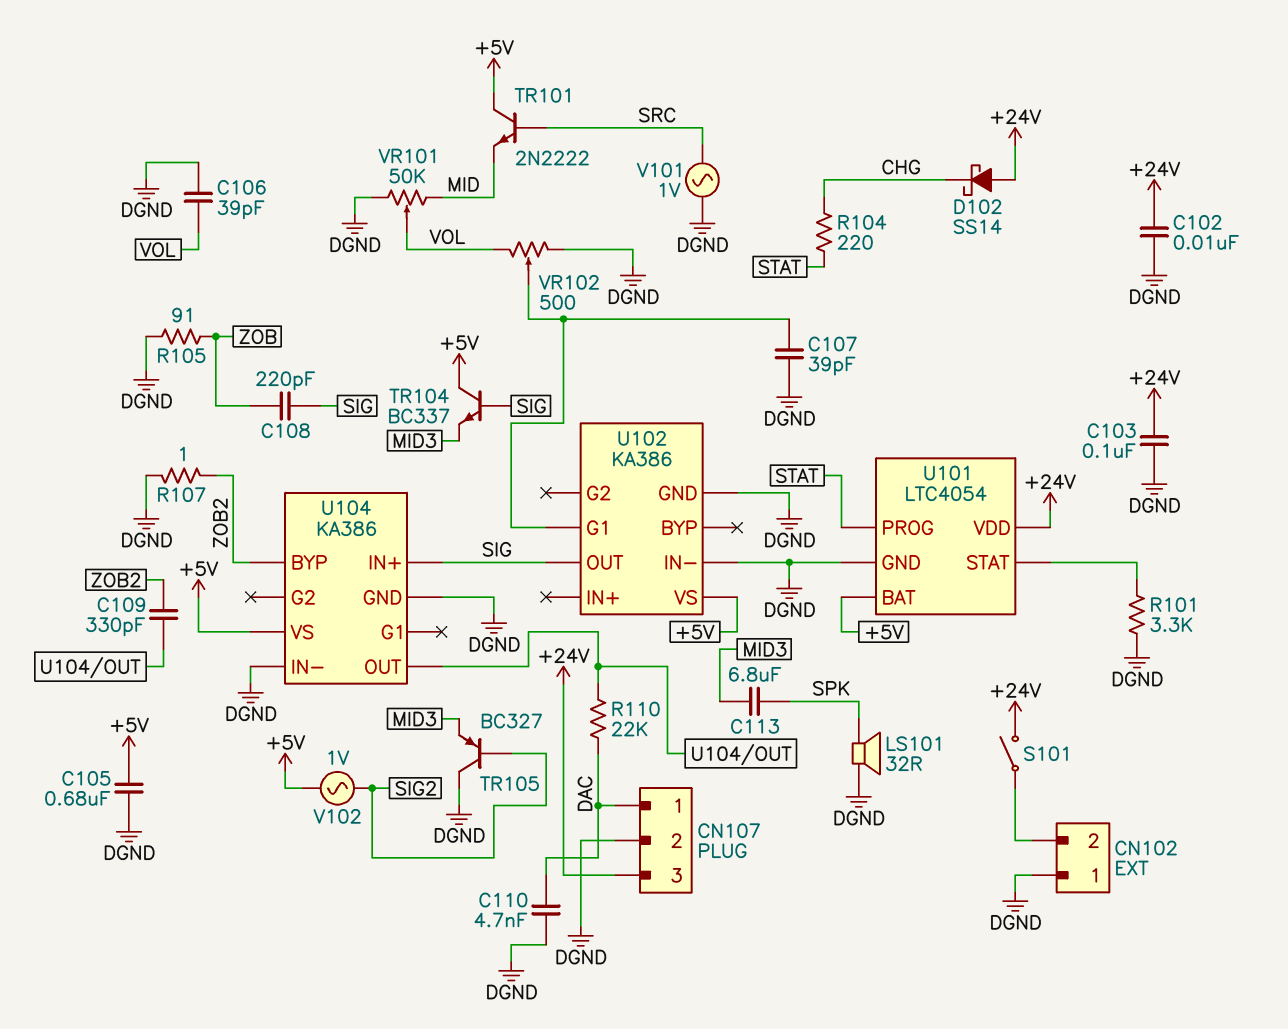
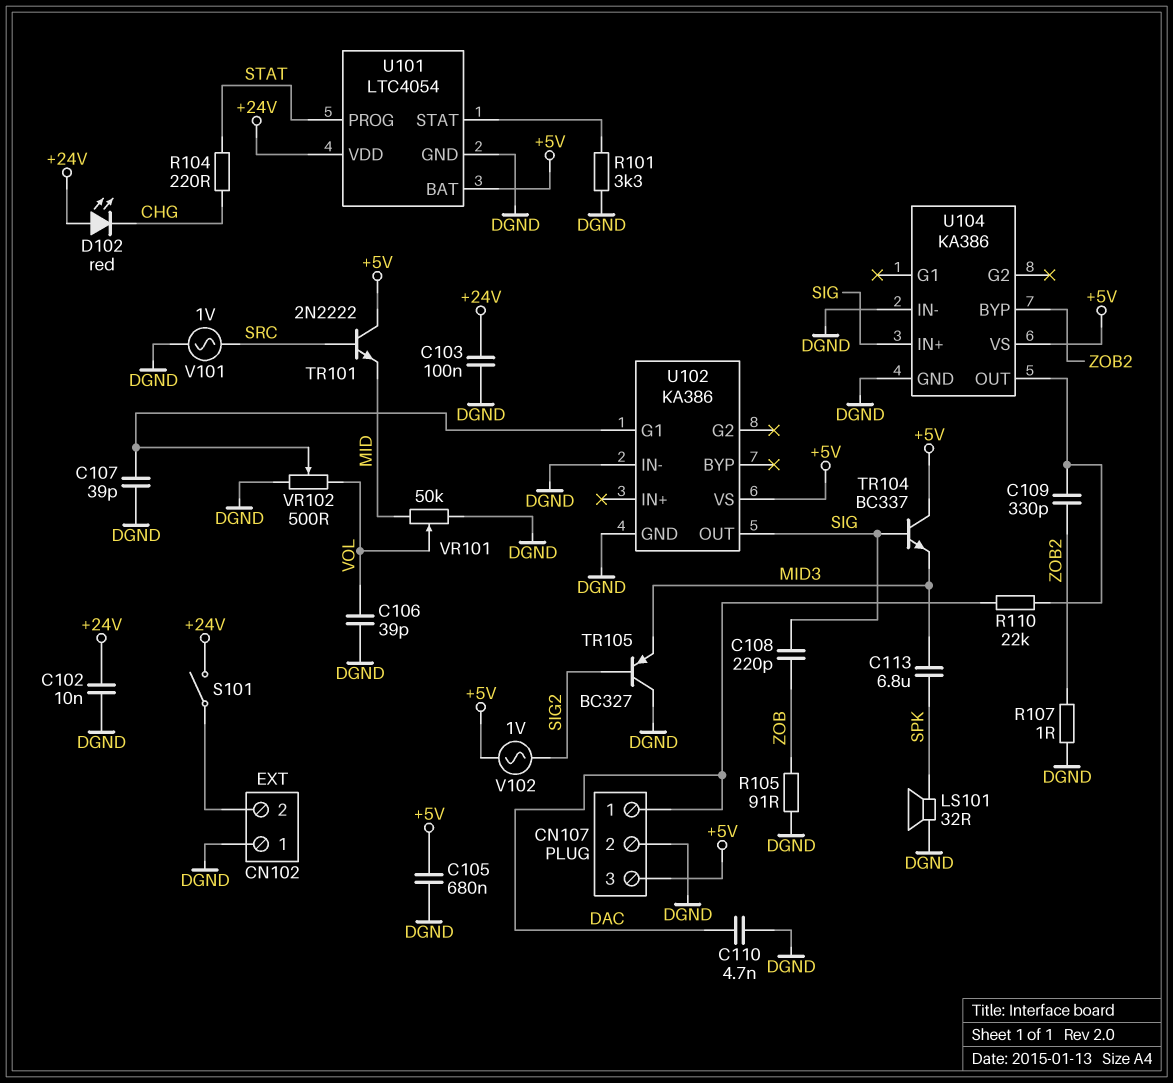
CN107 pin 3: +24V -> +5V
D102: schottky SS14 (A +24V, K CHG) -> LED red (A +24V, K CHG)

